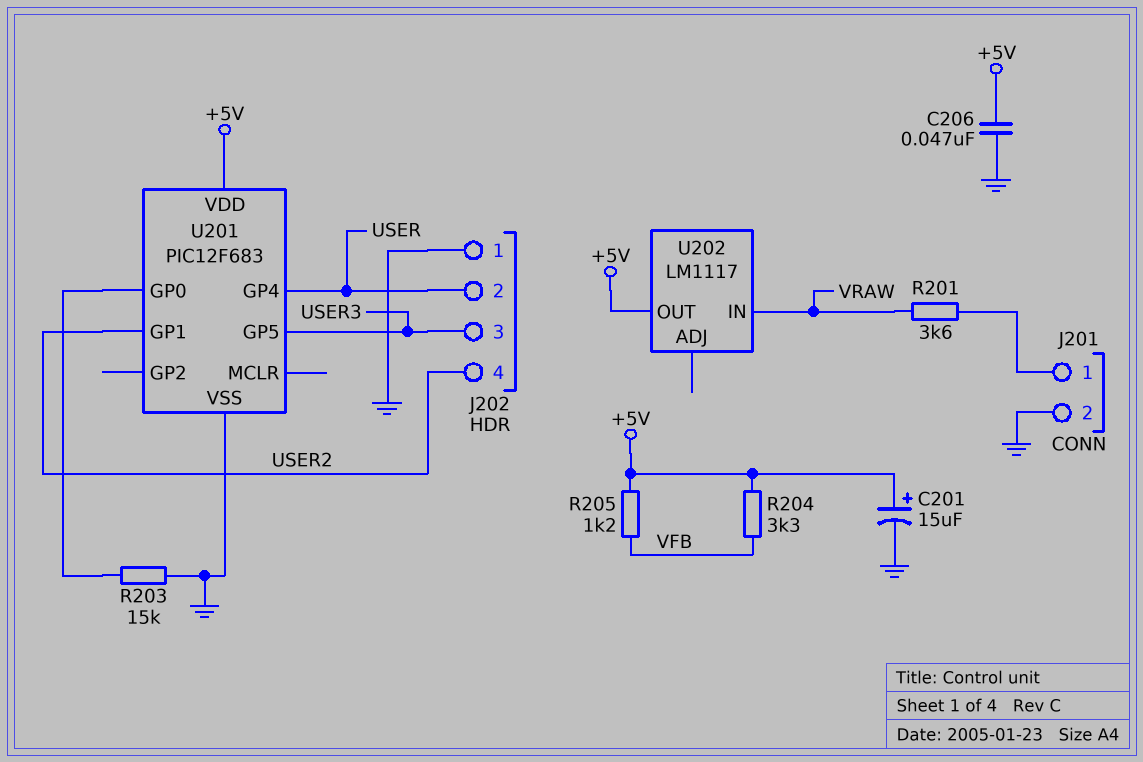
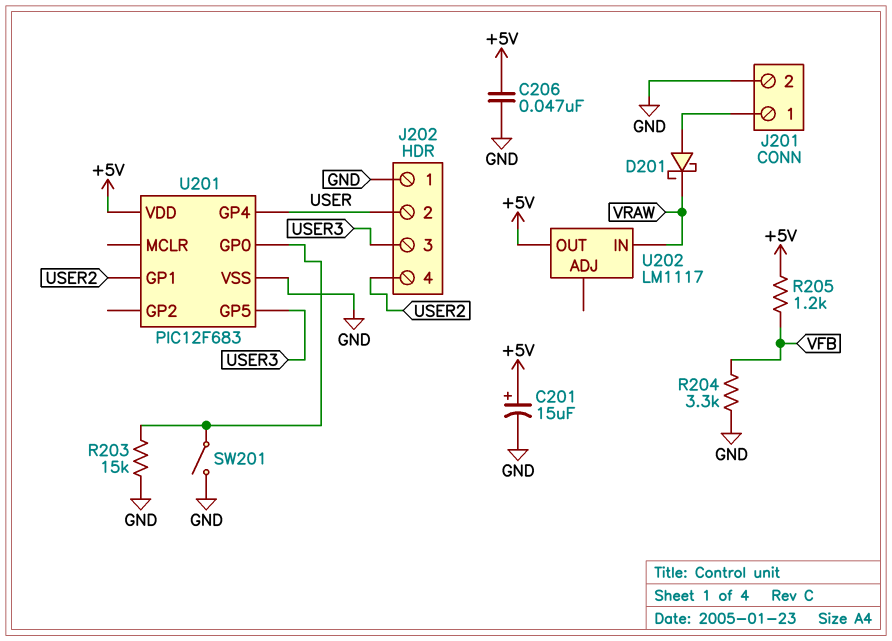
D201: none -> schottky (A J201/1, K VRAW)
R201: 3.6k (J201/1, VRAW) -> none
R204: 3.3k (+5V, VFB) -> 3.3k (GND, VFB)
SW201: none -> switch (GND, U201/GP0)

